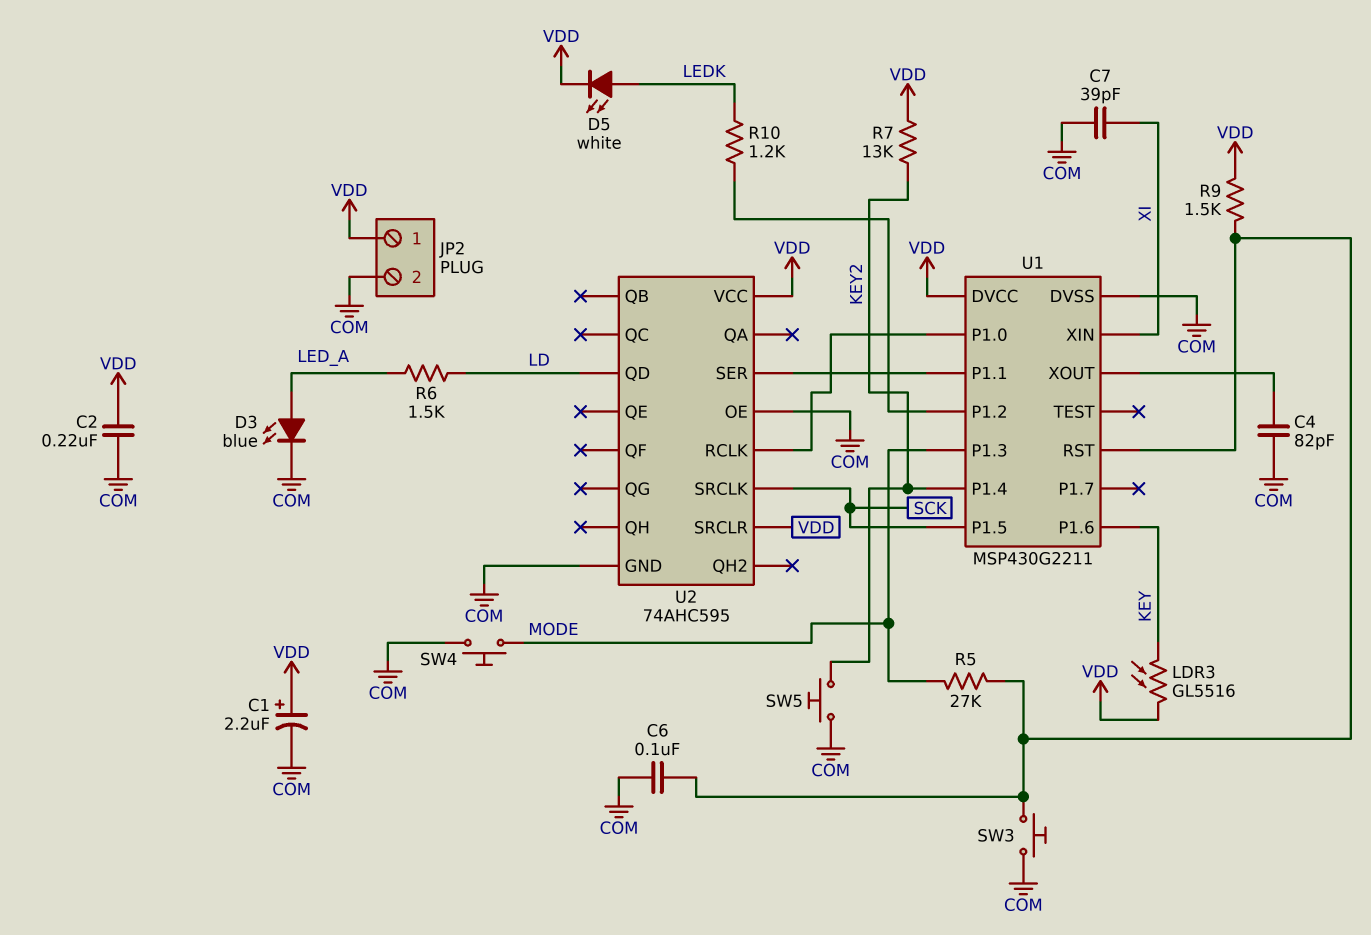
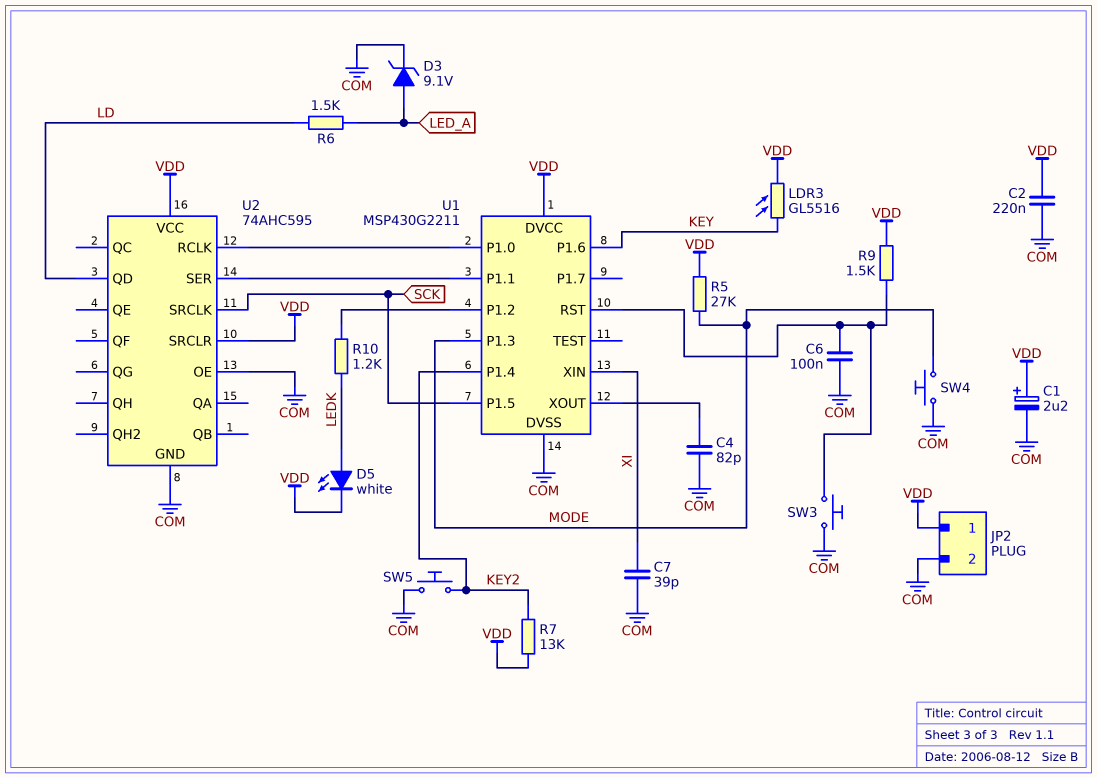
D3: LED blue (A LED_A, K COM) -> zener 9.1V (A LED_A, K COM)
R5: 27k (MODE, U1/RST) -> 27k (MODE, VDD)

